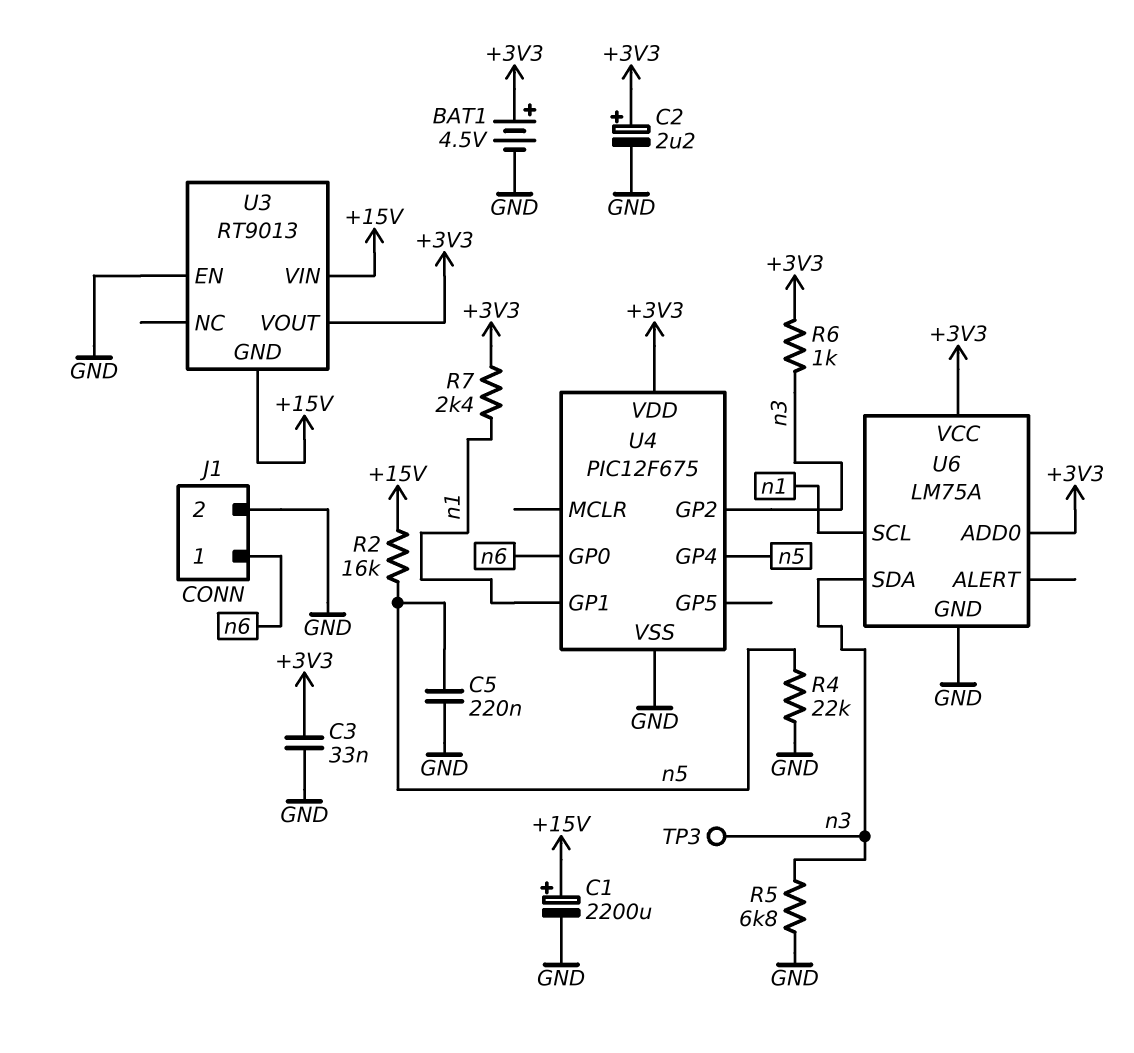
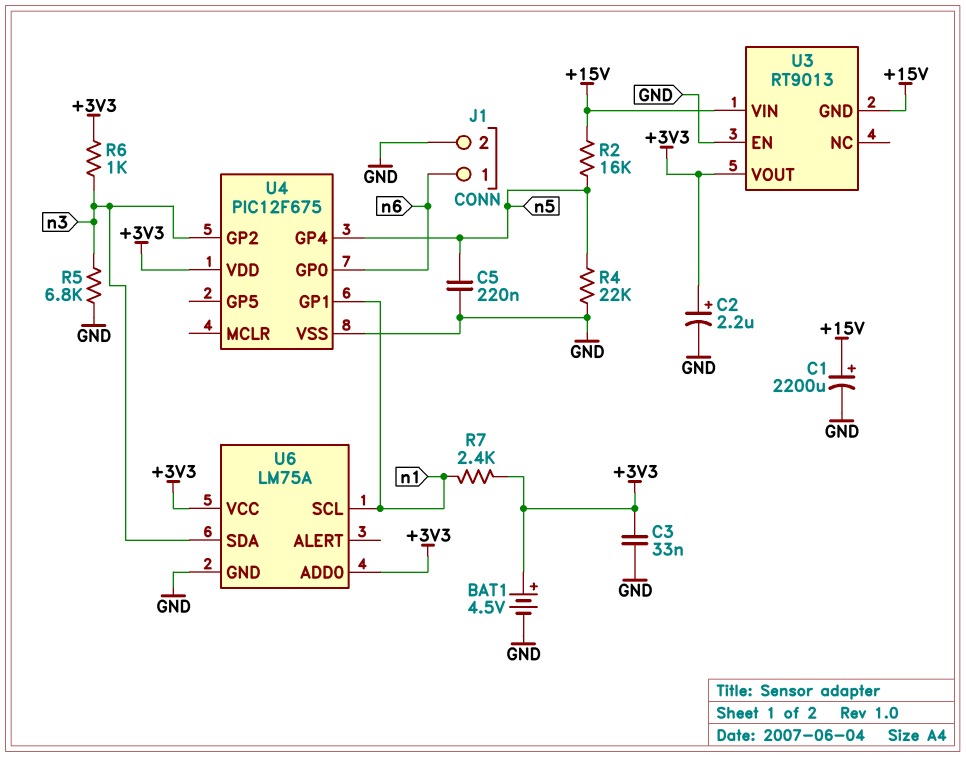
TP3: test point (n3) -> none

